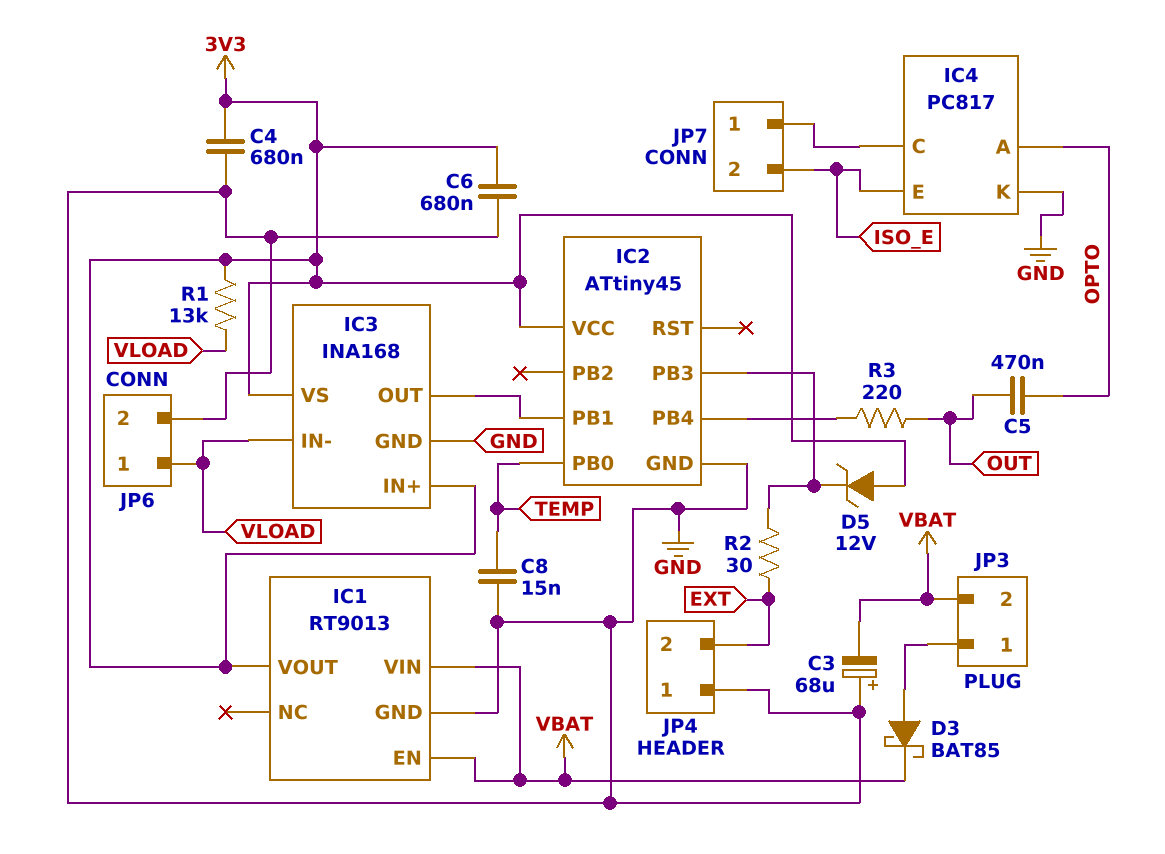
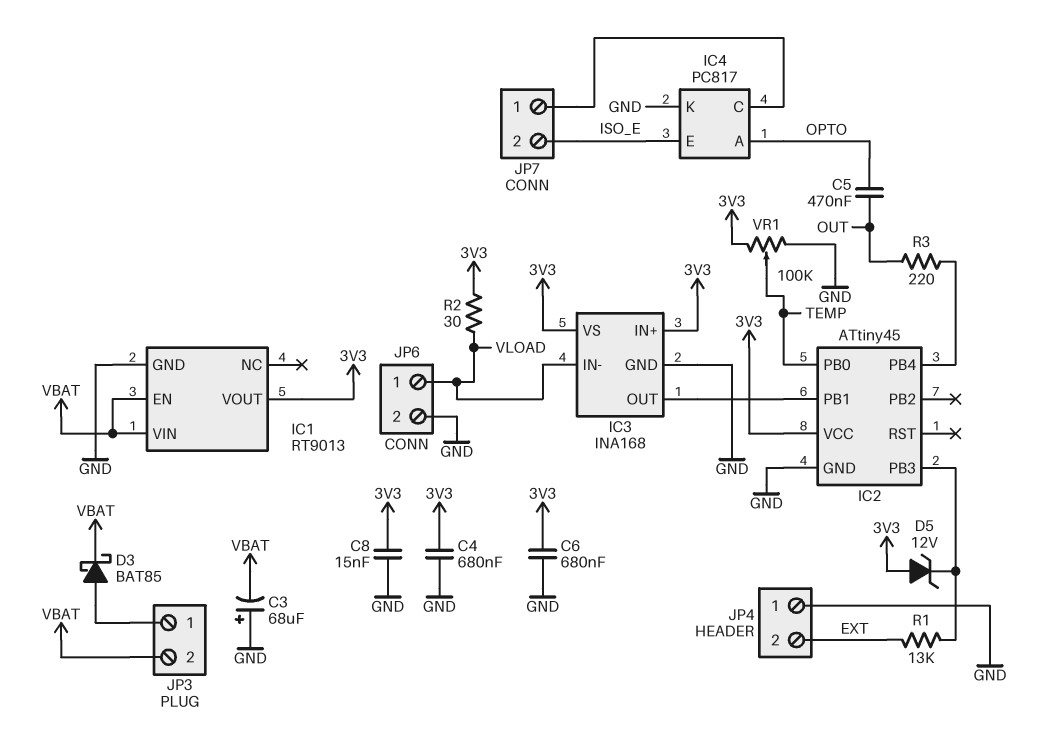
C8: 15nF (GND, TEMP) -> 15nF (3V3, GND)
R1: 13k (3V3, VLOAD) -> 13k (EXT, IC2/PB3)
R2: 30 (EXT, IC2/PB3) -> 30 (3V3, VLOAD)
VR1: none -> 100k (3V3, GND, wiper TEMP)

